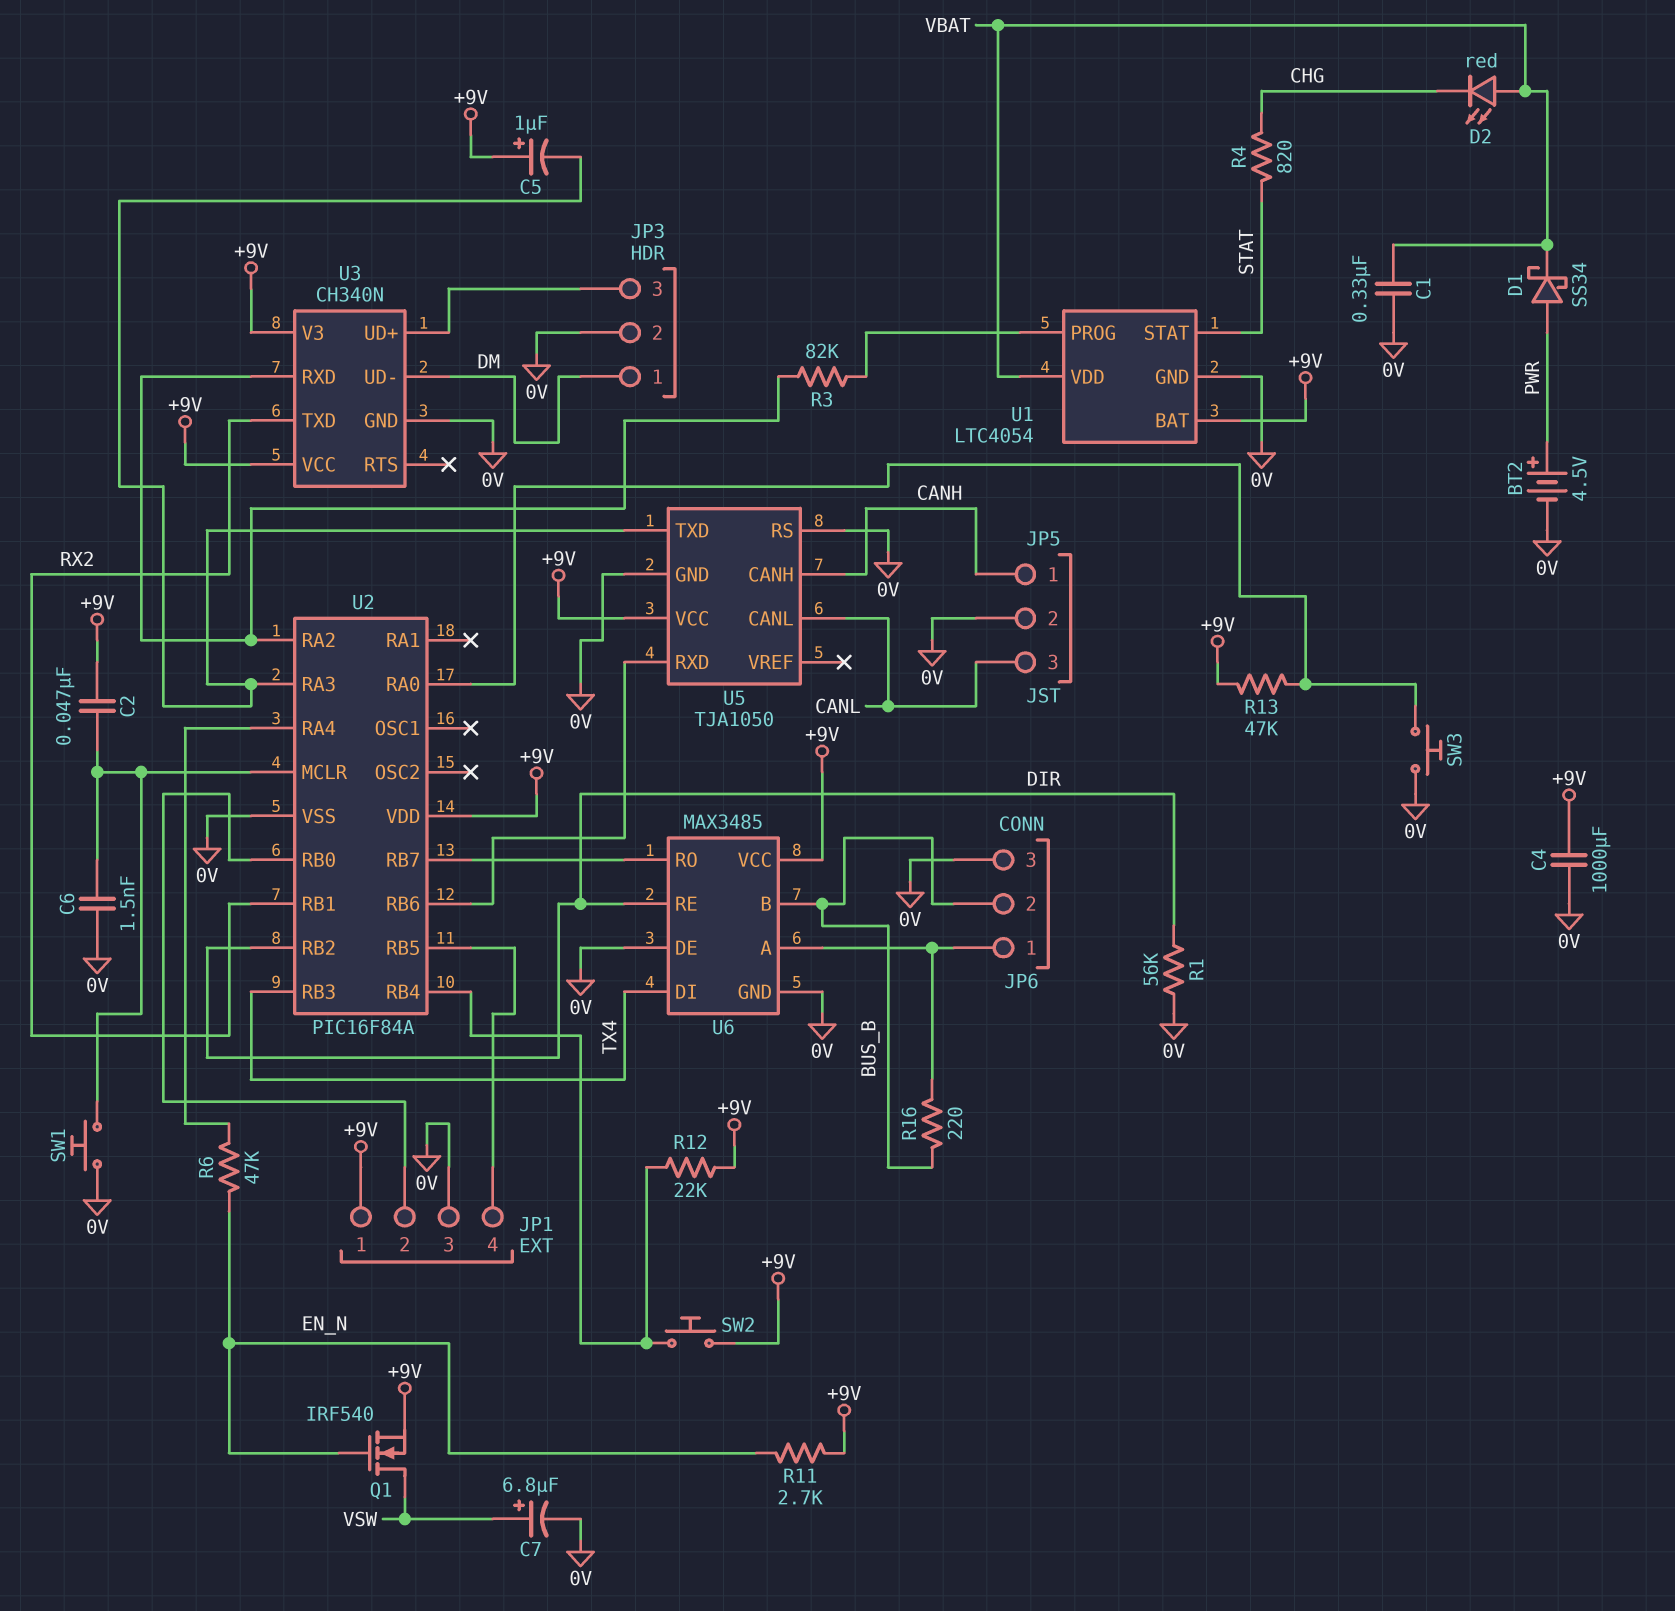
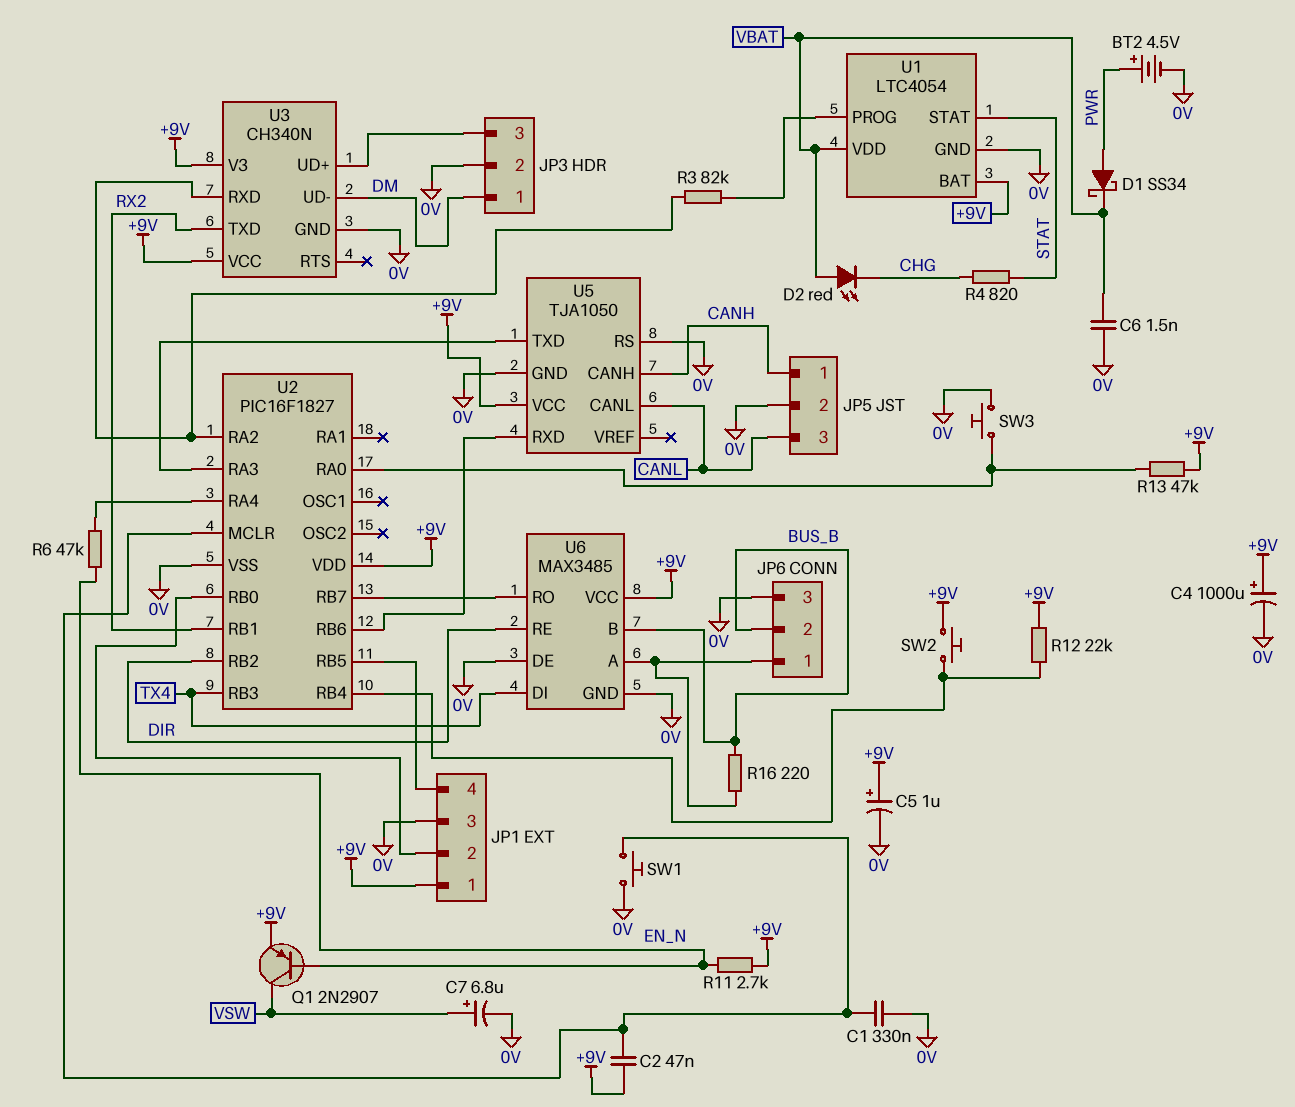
C1: 330nF (0V, VBAT) -> 330nF (0V, U2/MCLR)
C4: 1000uF (+9V, 0V) -> 1000uF (plus +9V, minus 0V)
C5: 1uF (plus +9V, minus U2/RA3) -> 1uF (plus +9V, minus 0V)
C6: 1.5nF (0V, U2/MCLR) -> 1.5nF (0V, VBAT)
Q1: NMOS IRF540 (G EN_N, D VSW, S +9V) -> PNP 2N2907 (B EN_N, C VSW, E +9V)
R1: 56k (0V, DIR) -> none
U2: PIC16F84A -> PIC16F1827

